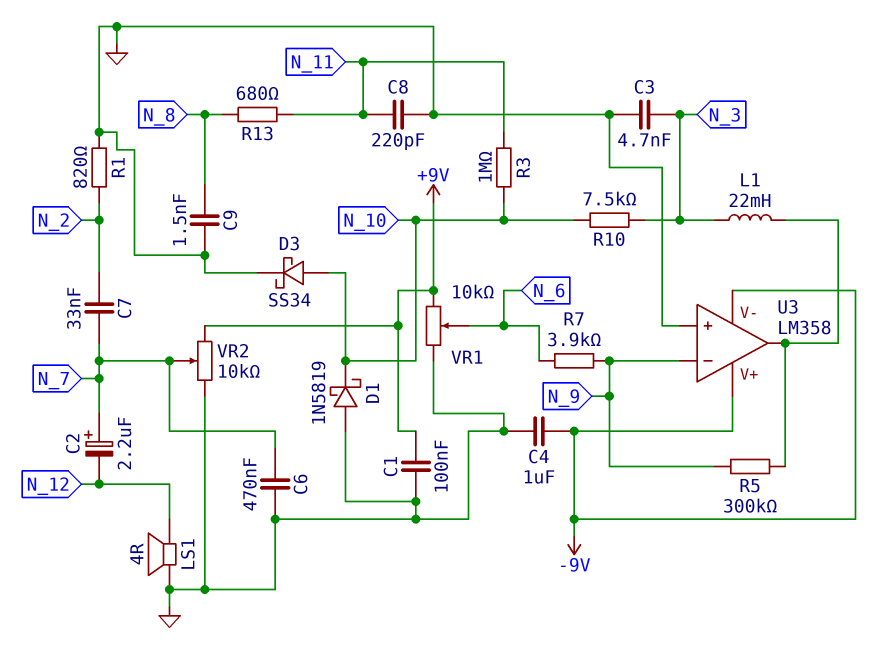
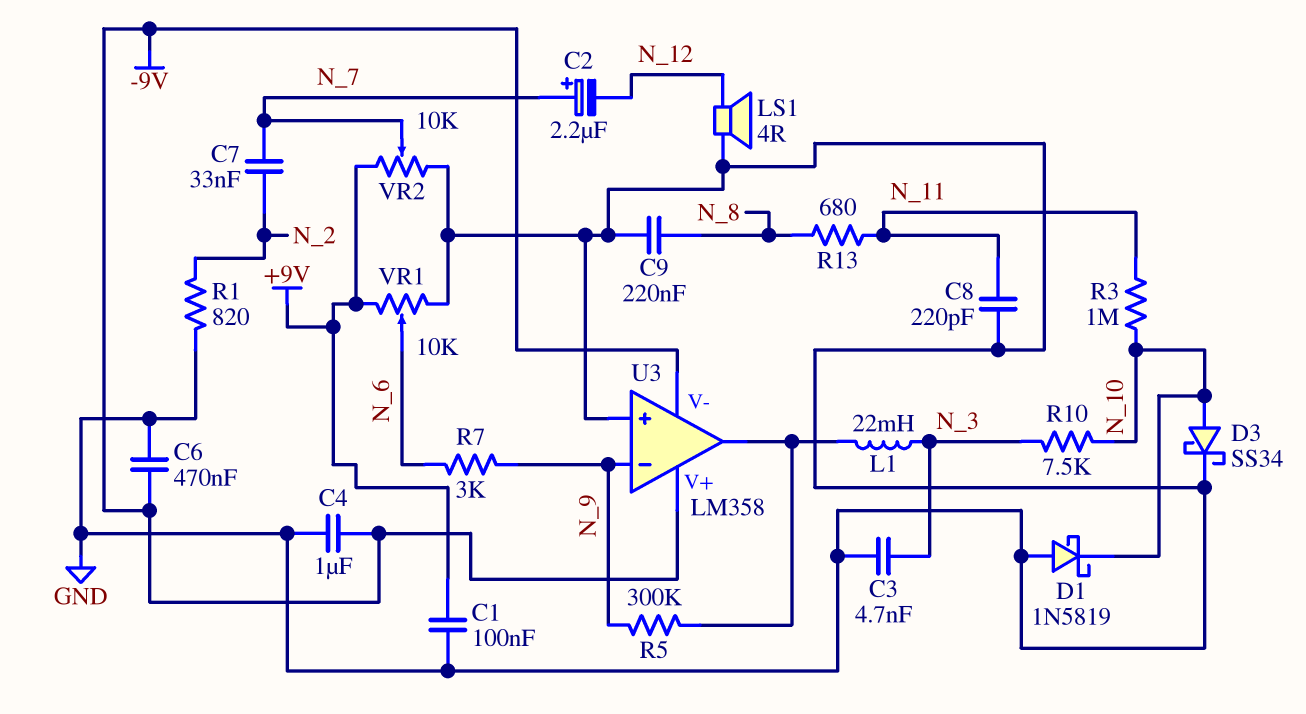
C6: 470nF (GND, N_7) -> 470nF (-9V, GND)
C9: 1.5nF (GND, N_8) -> 220nF (GND, N_8)
R7: 3.9k (N_6, N_9) -> 3k (N_6, N_9)

